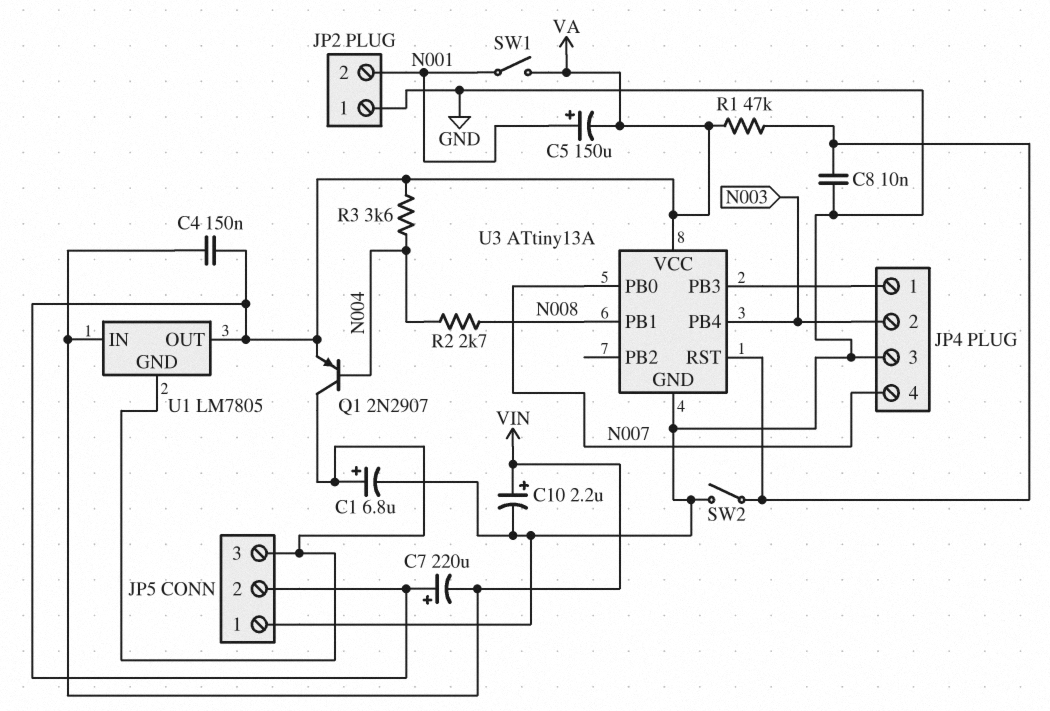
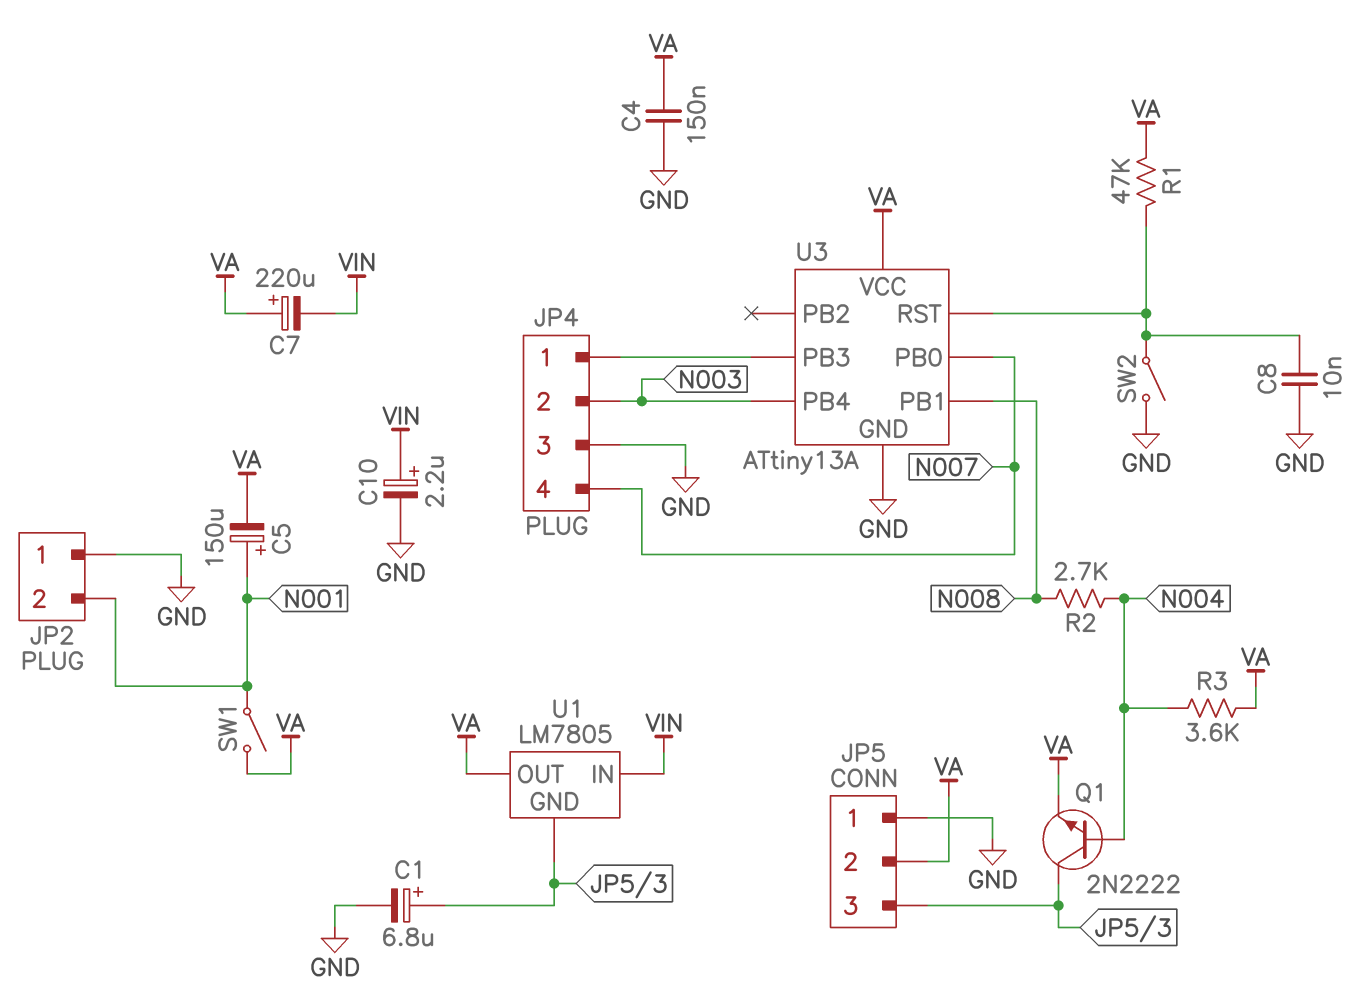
C4: 150nF (VA, VIN) -> 150nF (GND, VA)
Q1: PNP 2N2907 (B N004, C JP5/3, E VA) -> NPN 2N2222 (B N004, C JP5/3, E VA)

